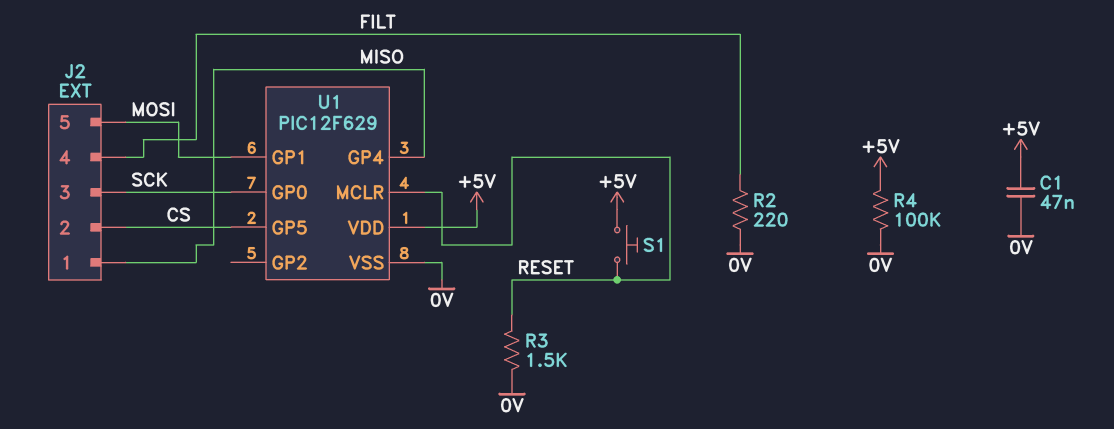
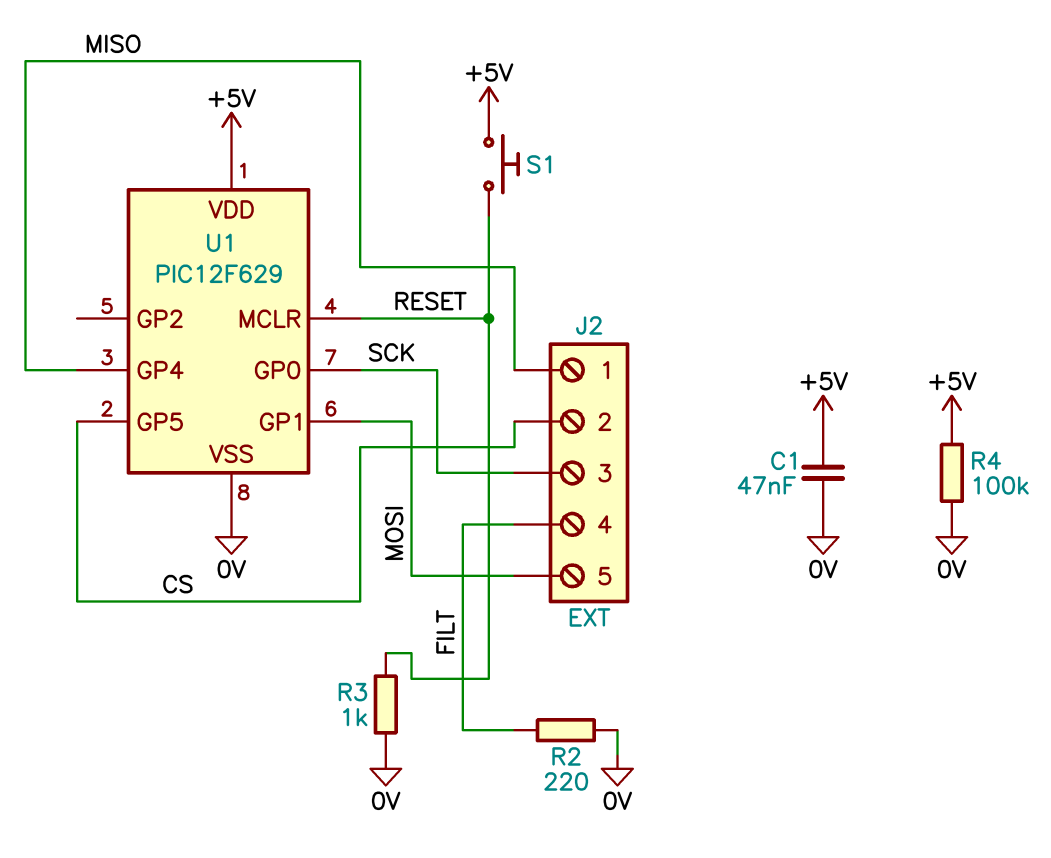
R3: 1.5k (0V, RESET) -> 1k (0V, RESET)

